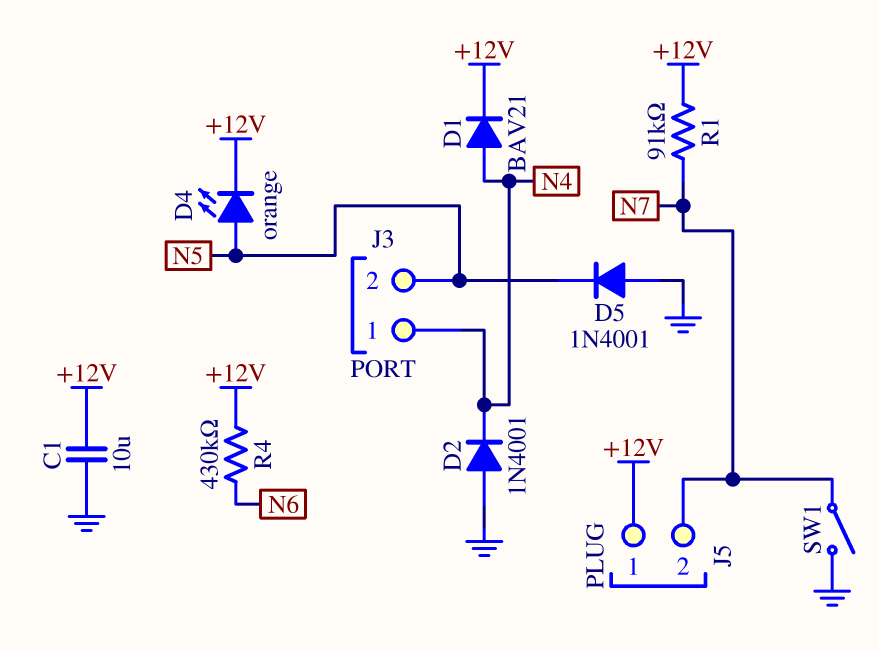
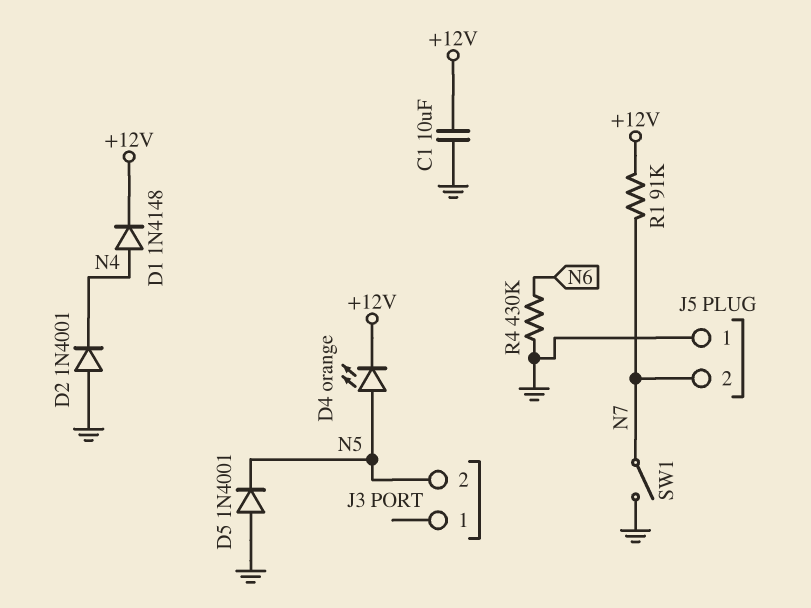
D1: diode BAV21 (A N4, K +12V) -> diode 1N4148 (A N4, K +12V)
J3 pin 1: N4 -> none
J5 pin 1: +12V -> GND
R4: 430k (+12V, N6) -> 430k (GND, N6)

